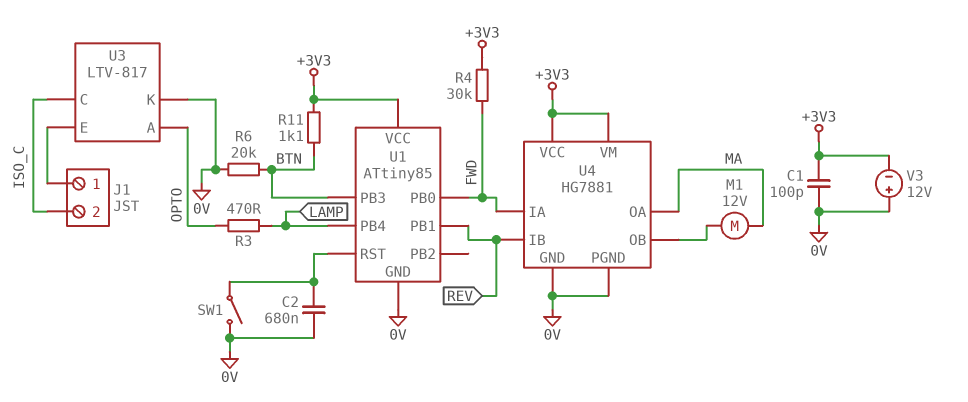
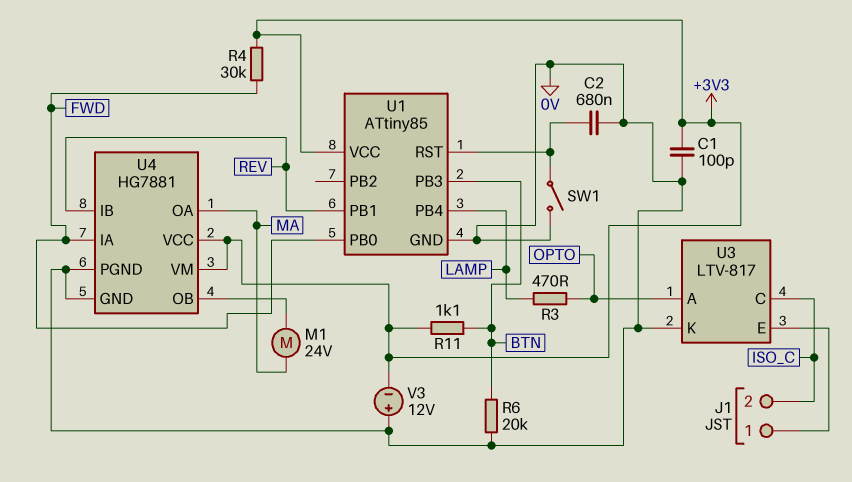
M1: motor 12V (MA, U4/OB) -> motor 24V (MA, U4/OB)

